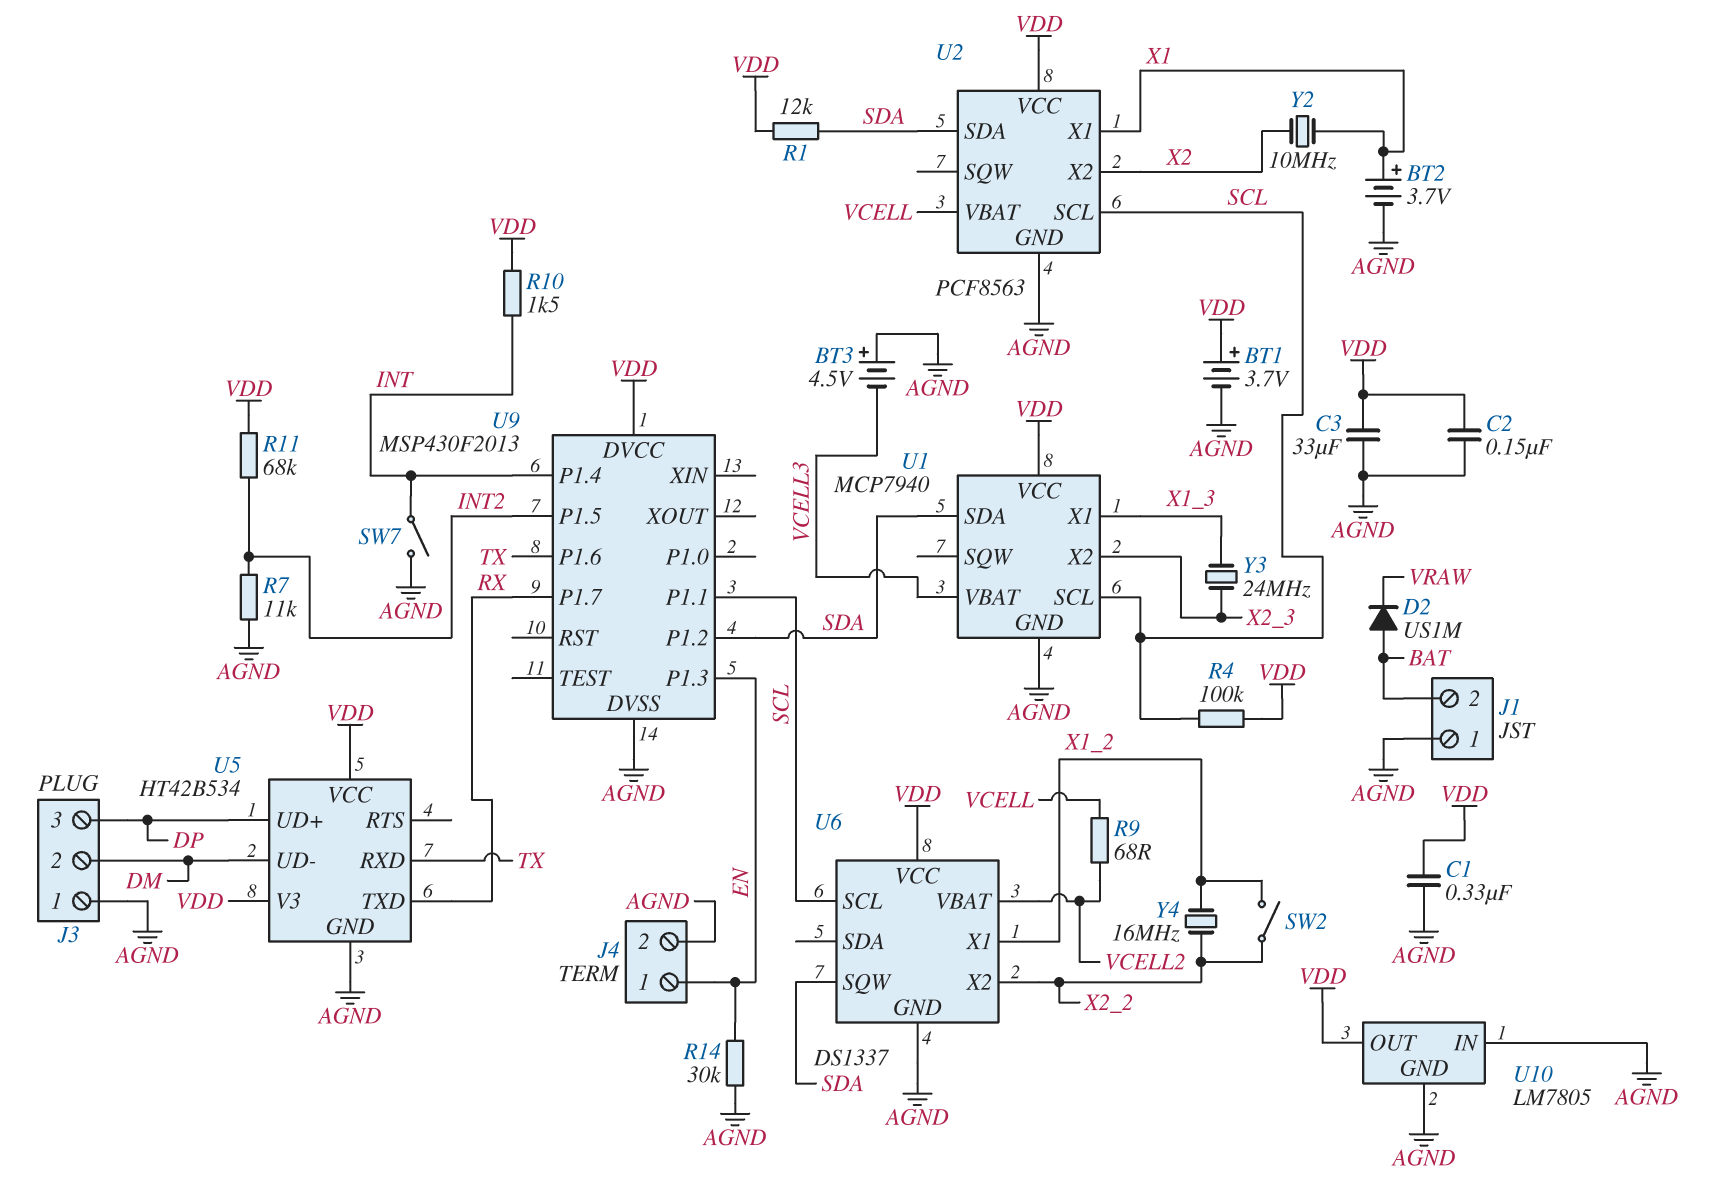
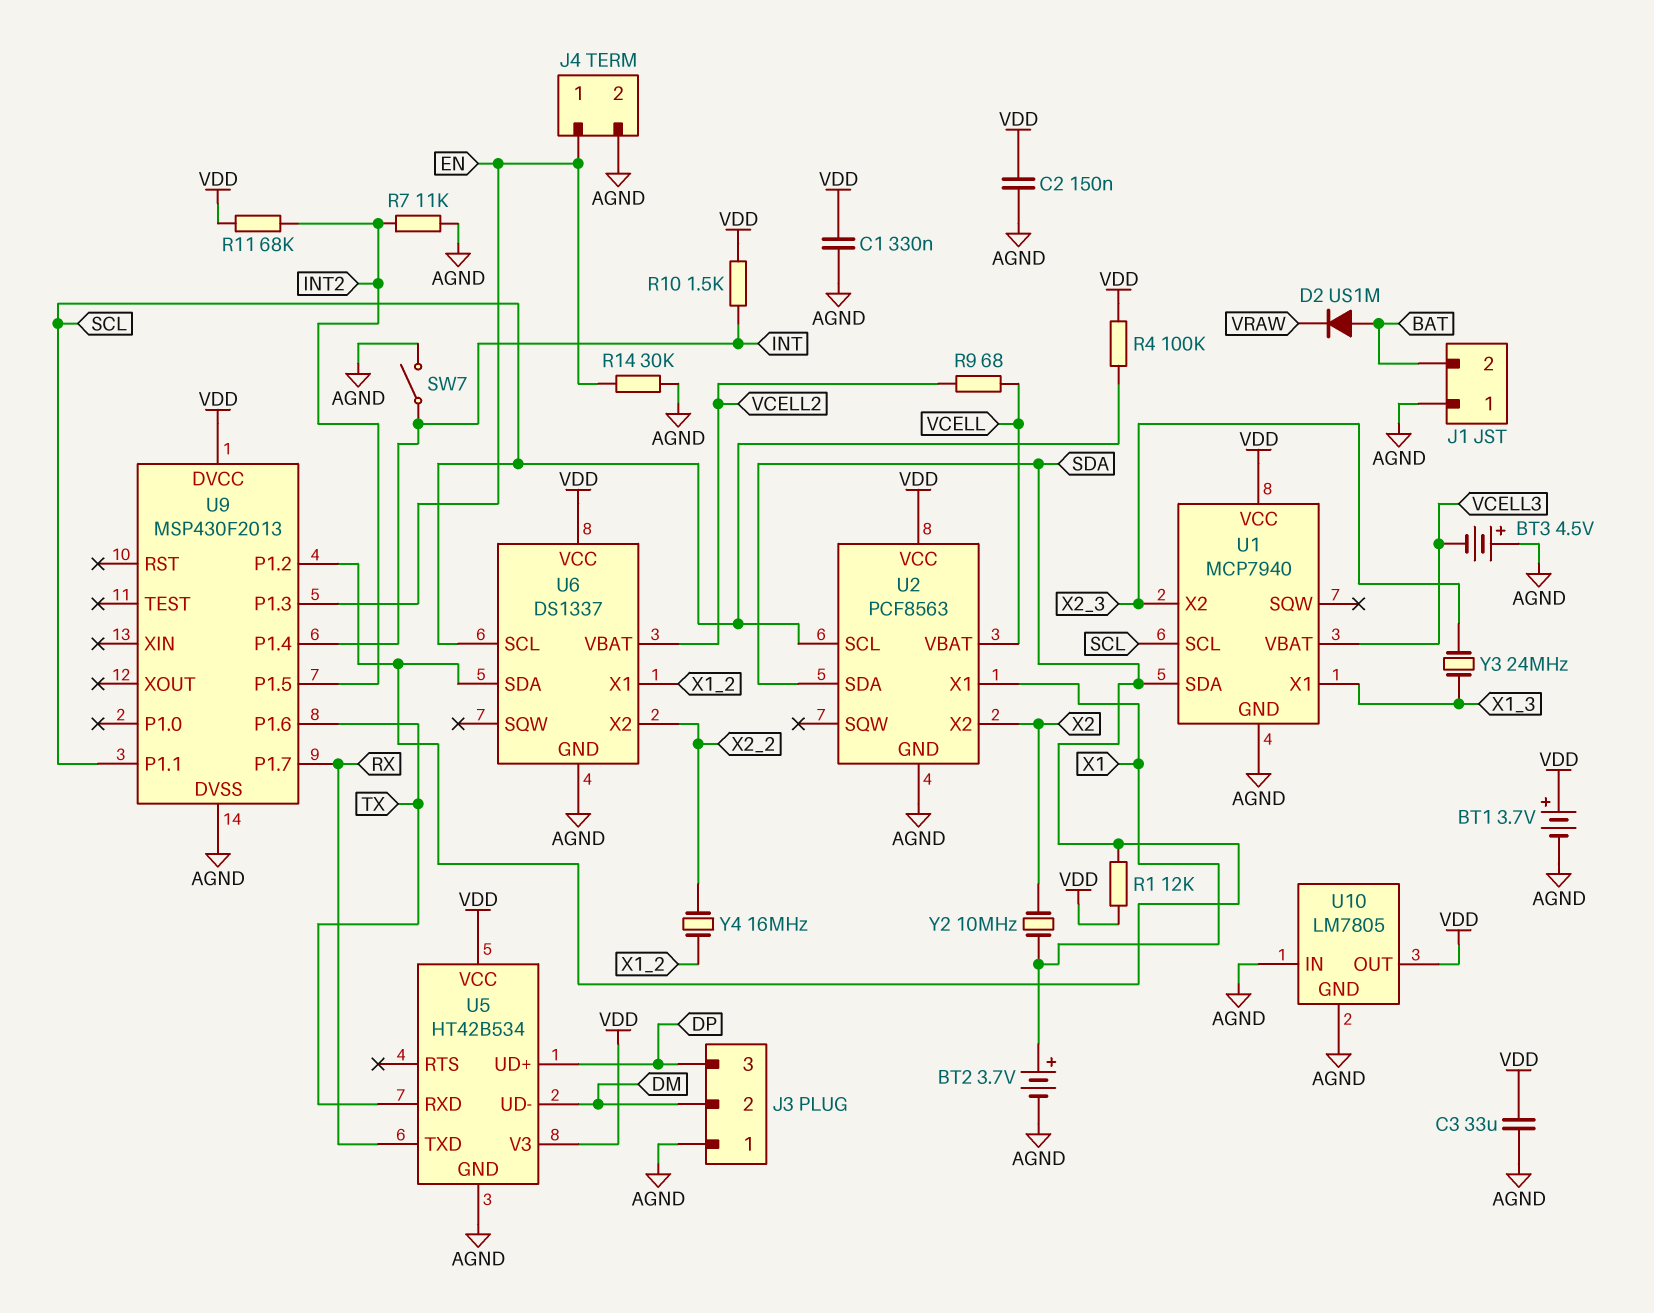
SW2: switch (X1_2, X2_2) -> none
U6 pin SDA: none -> SDA
U6 pin SQW: SDA -> none

